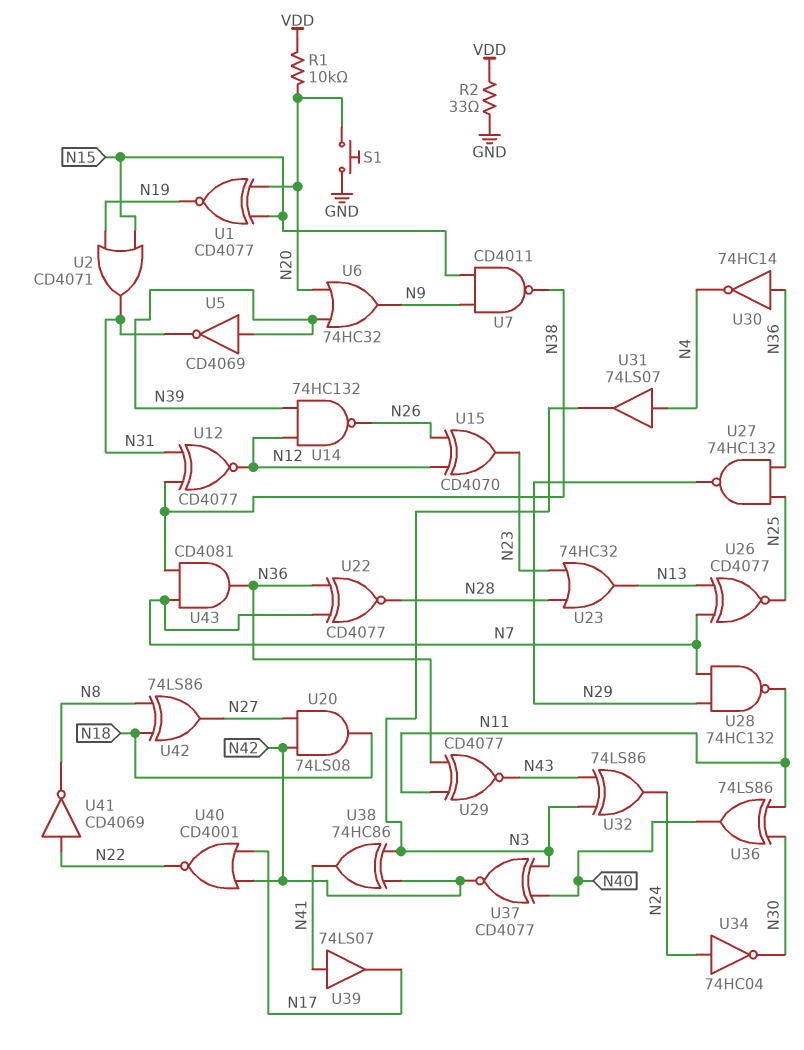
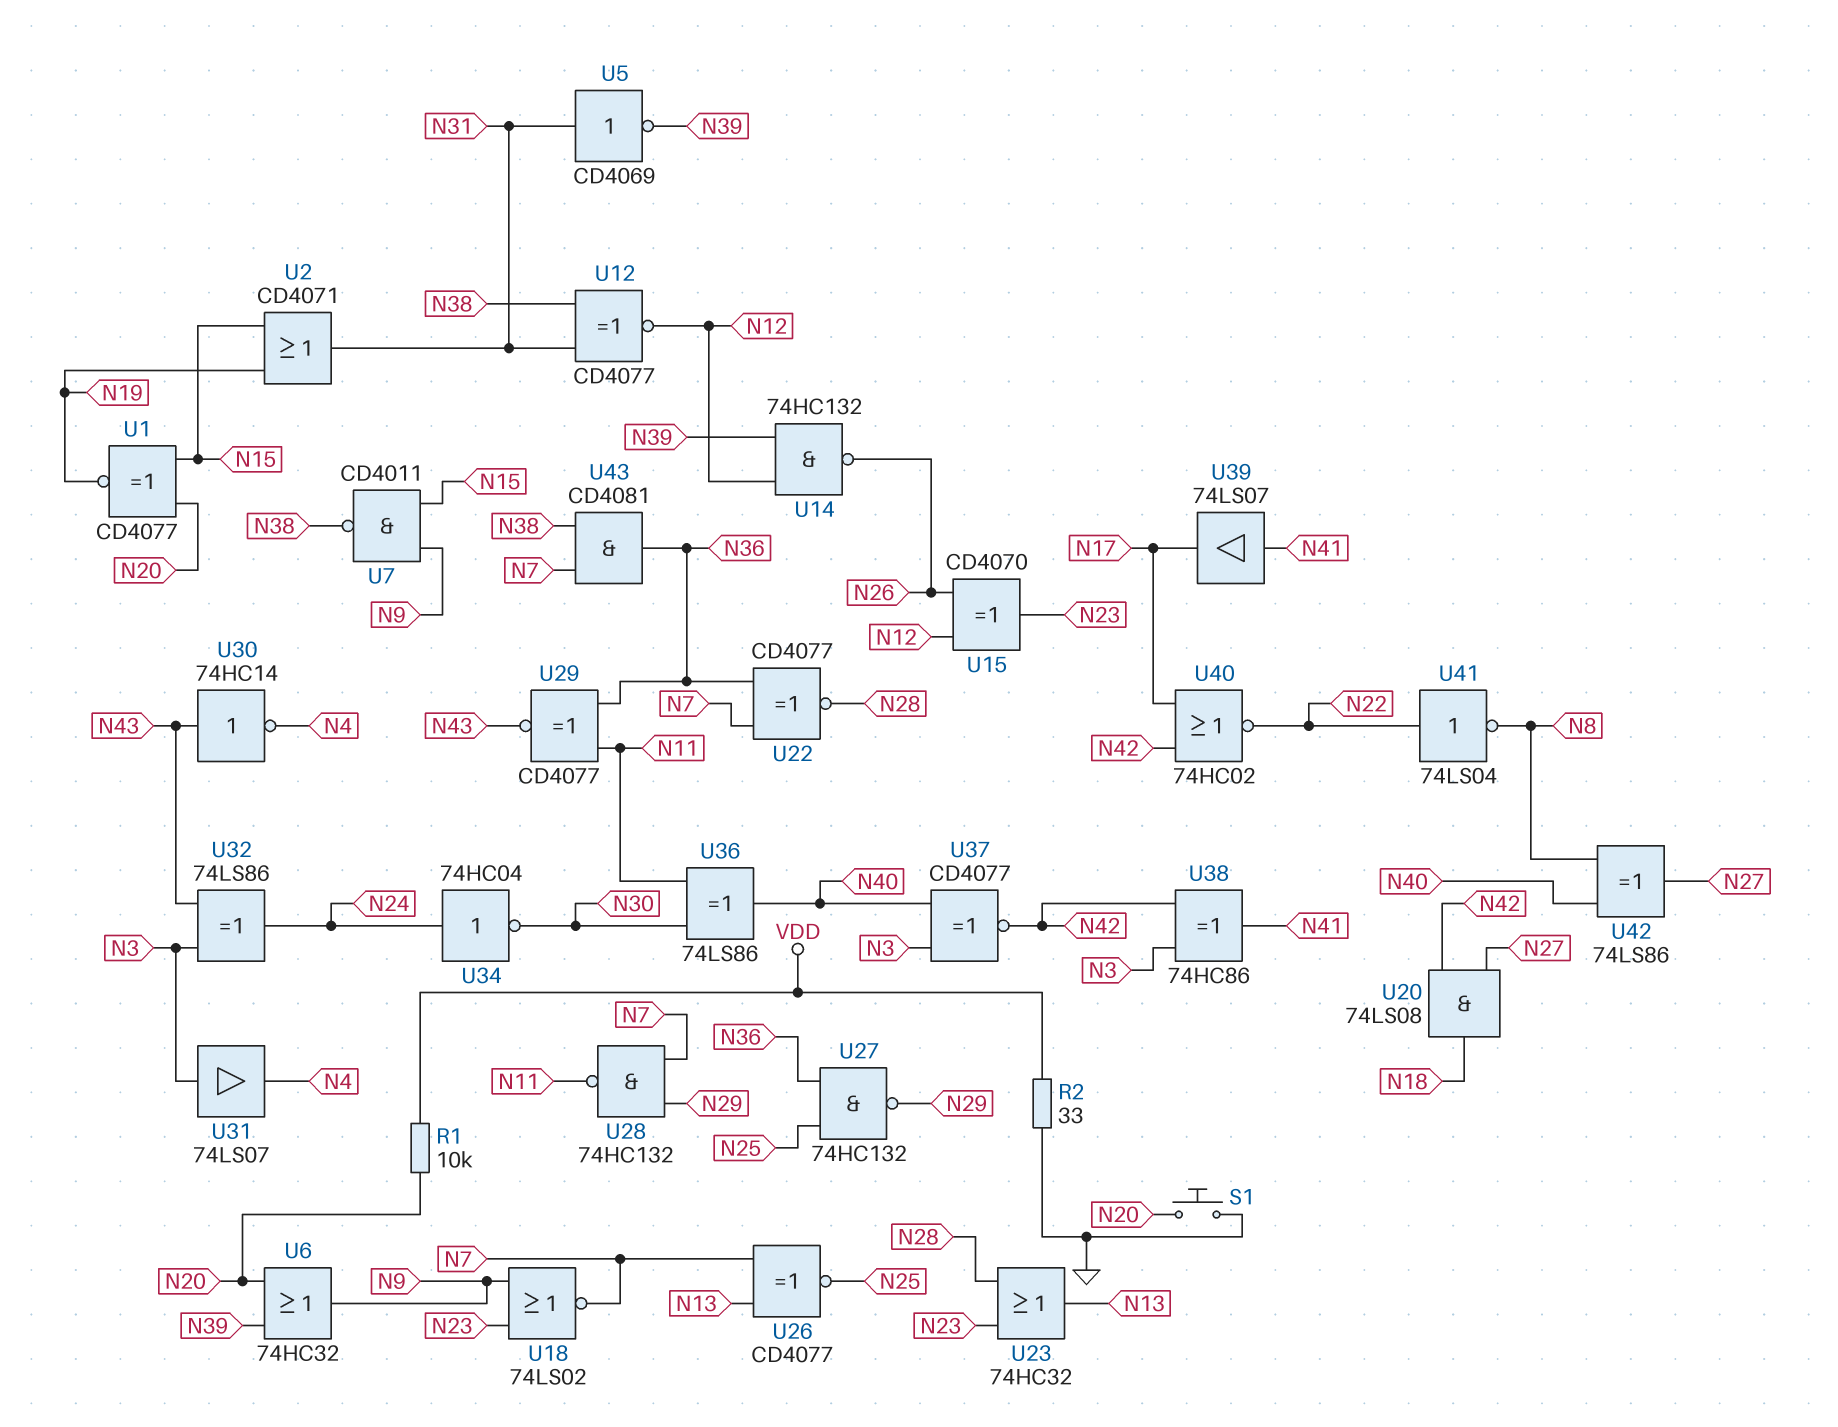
U5: NOT CD4069 (in N39, out N31) -> NOT CD4069 (in N31, out N39)
U18: none -> NOR 74LS02 (in N9, in N23, out N7)
U30: NOT 74HC14 (in N36, out N4) -> NOT 74HC14 (in N43, out N4)
U31: buffer 74LS07 (in N4, out N3) -> buffer 74LS07 (in N3, out N4)
U40: NOR CD4001 (in N17, in N42, out N22) -> NOR 74HC02 (in N17, in N42, out N22)
U41: NOT CD4069 (in N22, out N8) -> NOT 74LS04 (in N22, out N8)
U42: XOR 74LS86 (in N8, in N18, out N27) -> XOR 74LS86 (in N8, in N40, out N27)

